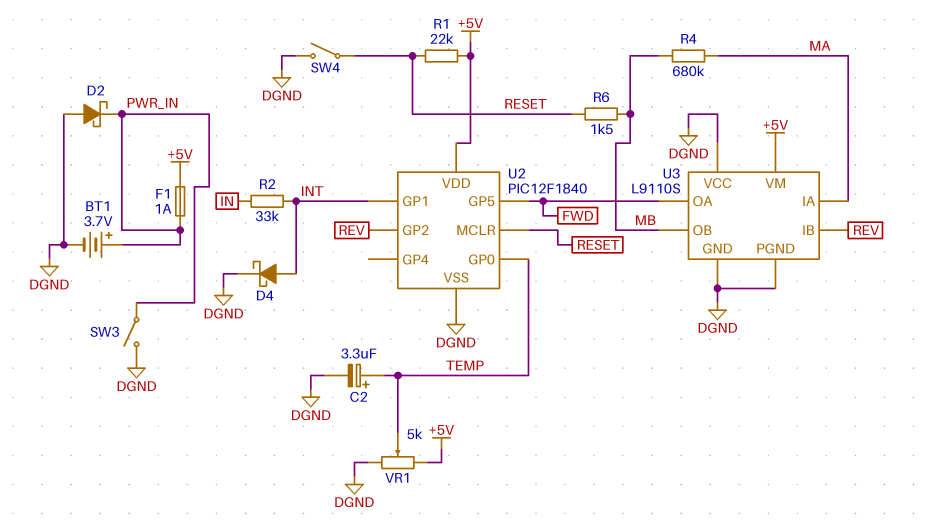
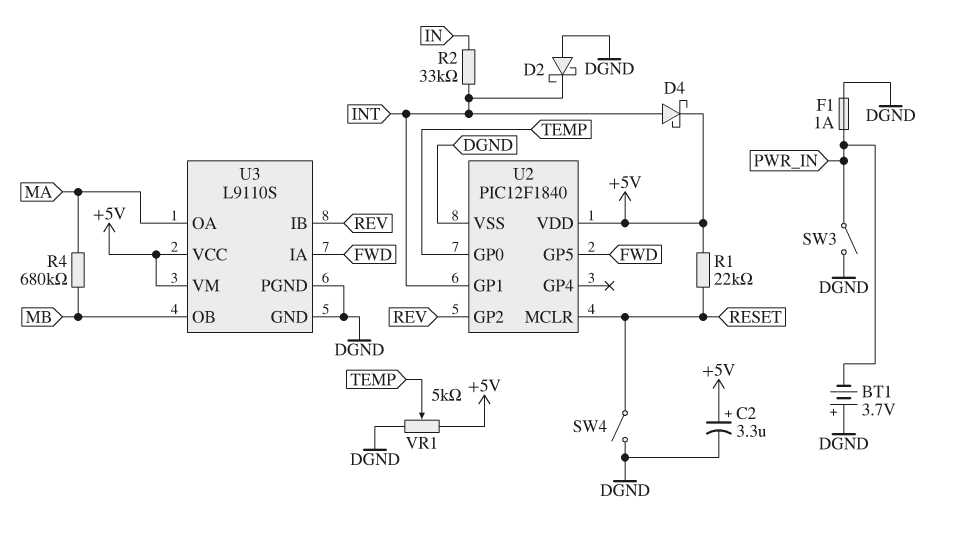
BT1: 3.7V (plus PWR_IN, minus DGND) -> 3.7V (plus DGND, minus PWR_IN)
C2: 3.3uF (plus TEMP, minus DGND) -> 3.3uF (plus +5V, minus DGND)
D2: schottky (A DGND, K PWR_IN) -> schottky (A DGND, K INT)
D4: schottky (A INT, K DGND) -> schottky (A INT, K +5V)
F1: 1A (+5V, PWR_IN) -> 1A (DGND, PWR_IN)
R6: 1.5k (MB, RESET) -> none
U3 pin IA: MA -> FWD
U3 pin OA: FWD -> MA
U3 pin VCC: DGND -> +5V

